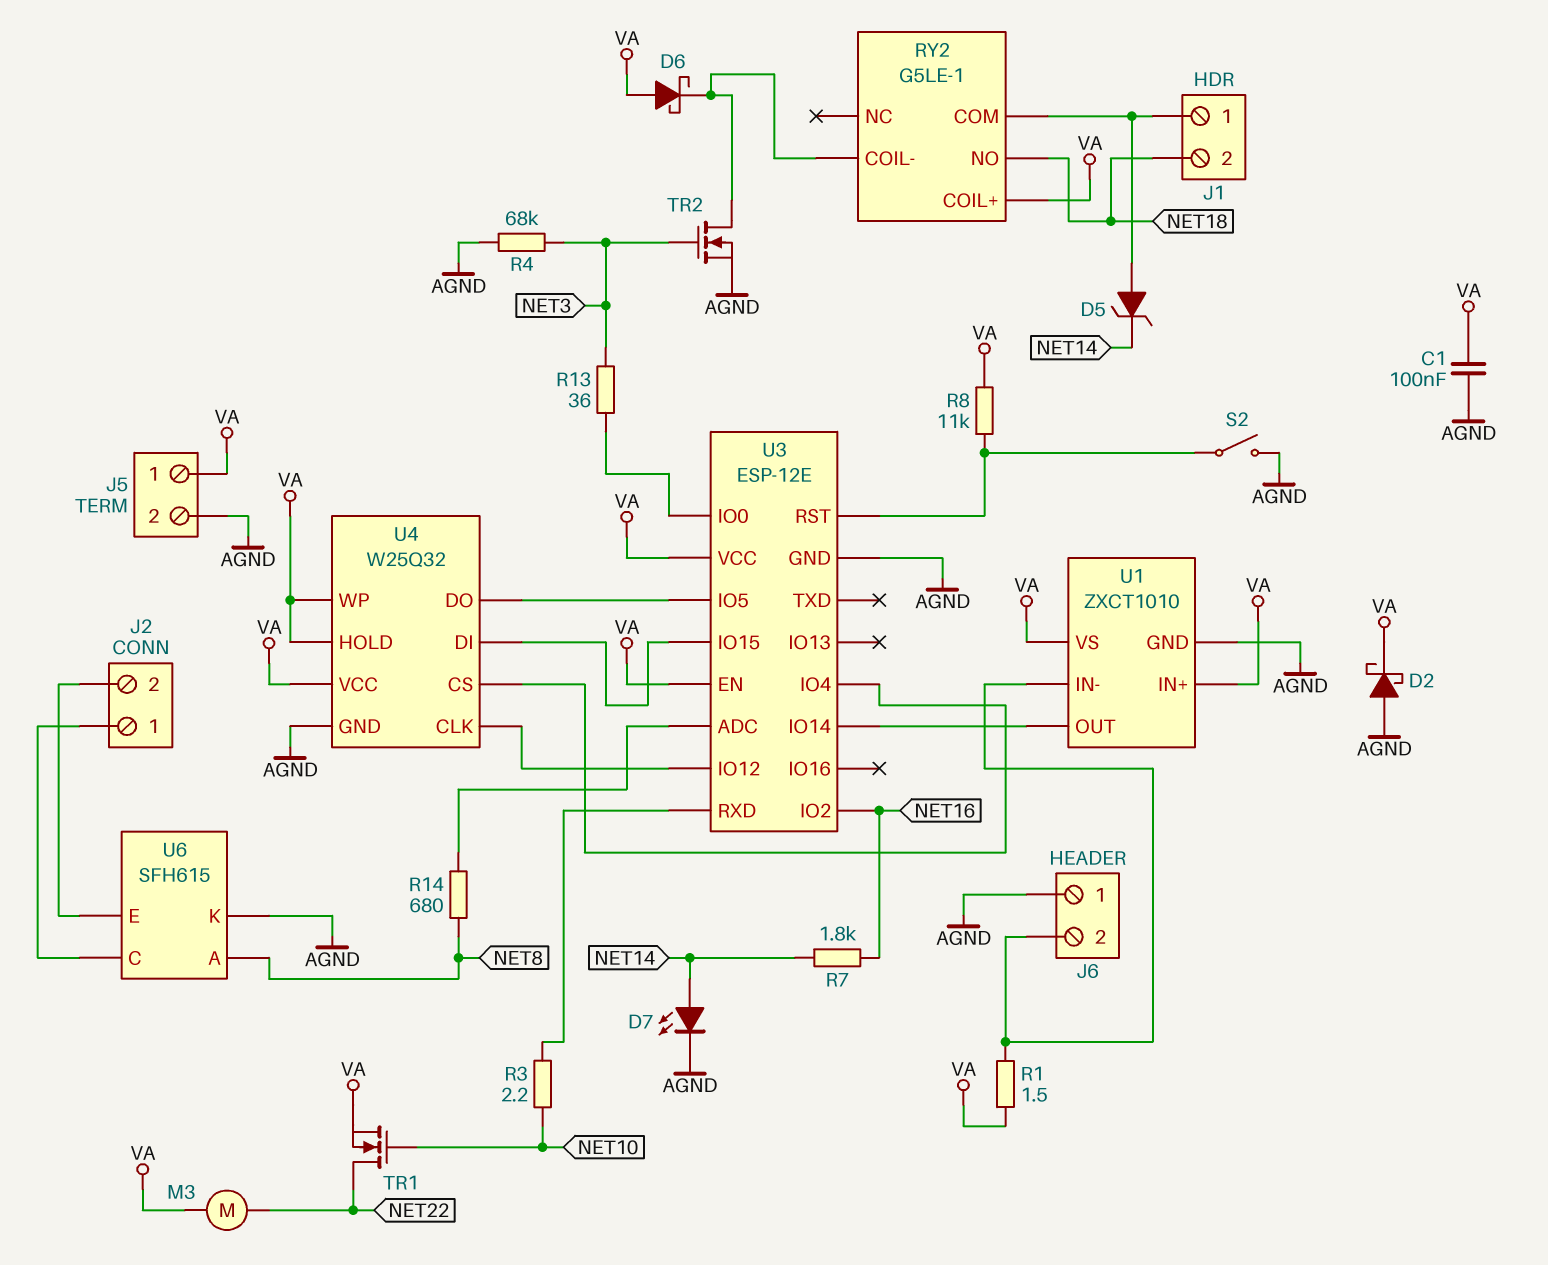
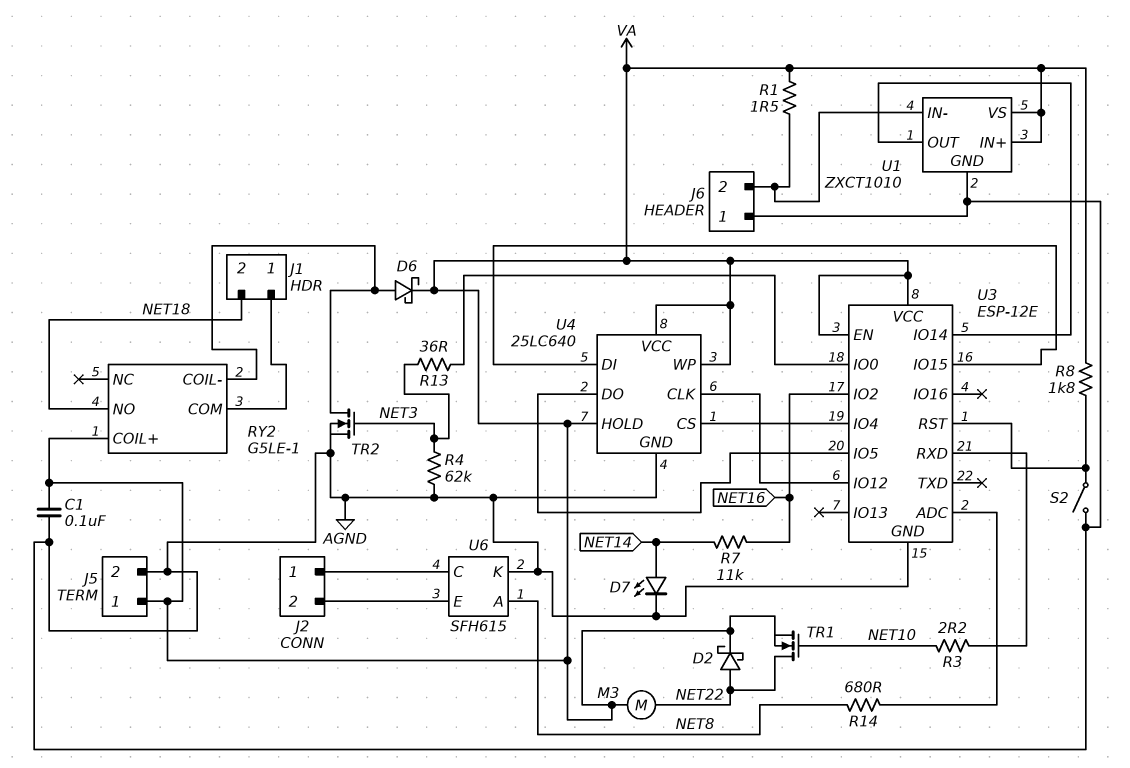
D2: schottky (A AGND, K VA) -> schottky (A NET22, K VA)
D5: zener (A J1/1, K NET14) -> none
D6: schottky (A VA, K RY2/COIL-) -> schottky (A RY2/COIL-, K VA)
R4: 68k (AGND, NET3) -> 62k (AGND, NET3)
R7: 1.8k (NET14, NET16) -> 11k (NET14, NET16)
R8: 11k (U3/RST, VA) -> 1.8k (U3/RST, VA)
U4: W25Q32 -> 25LC640

